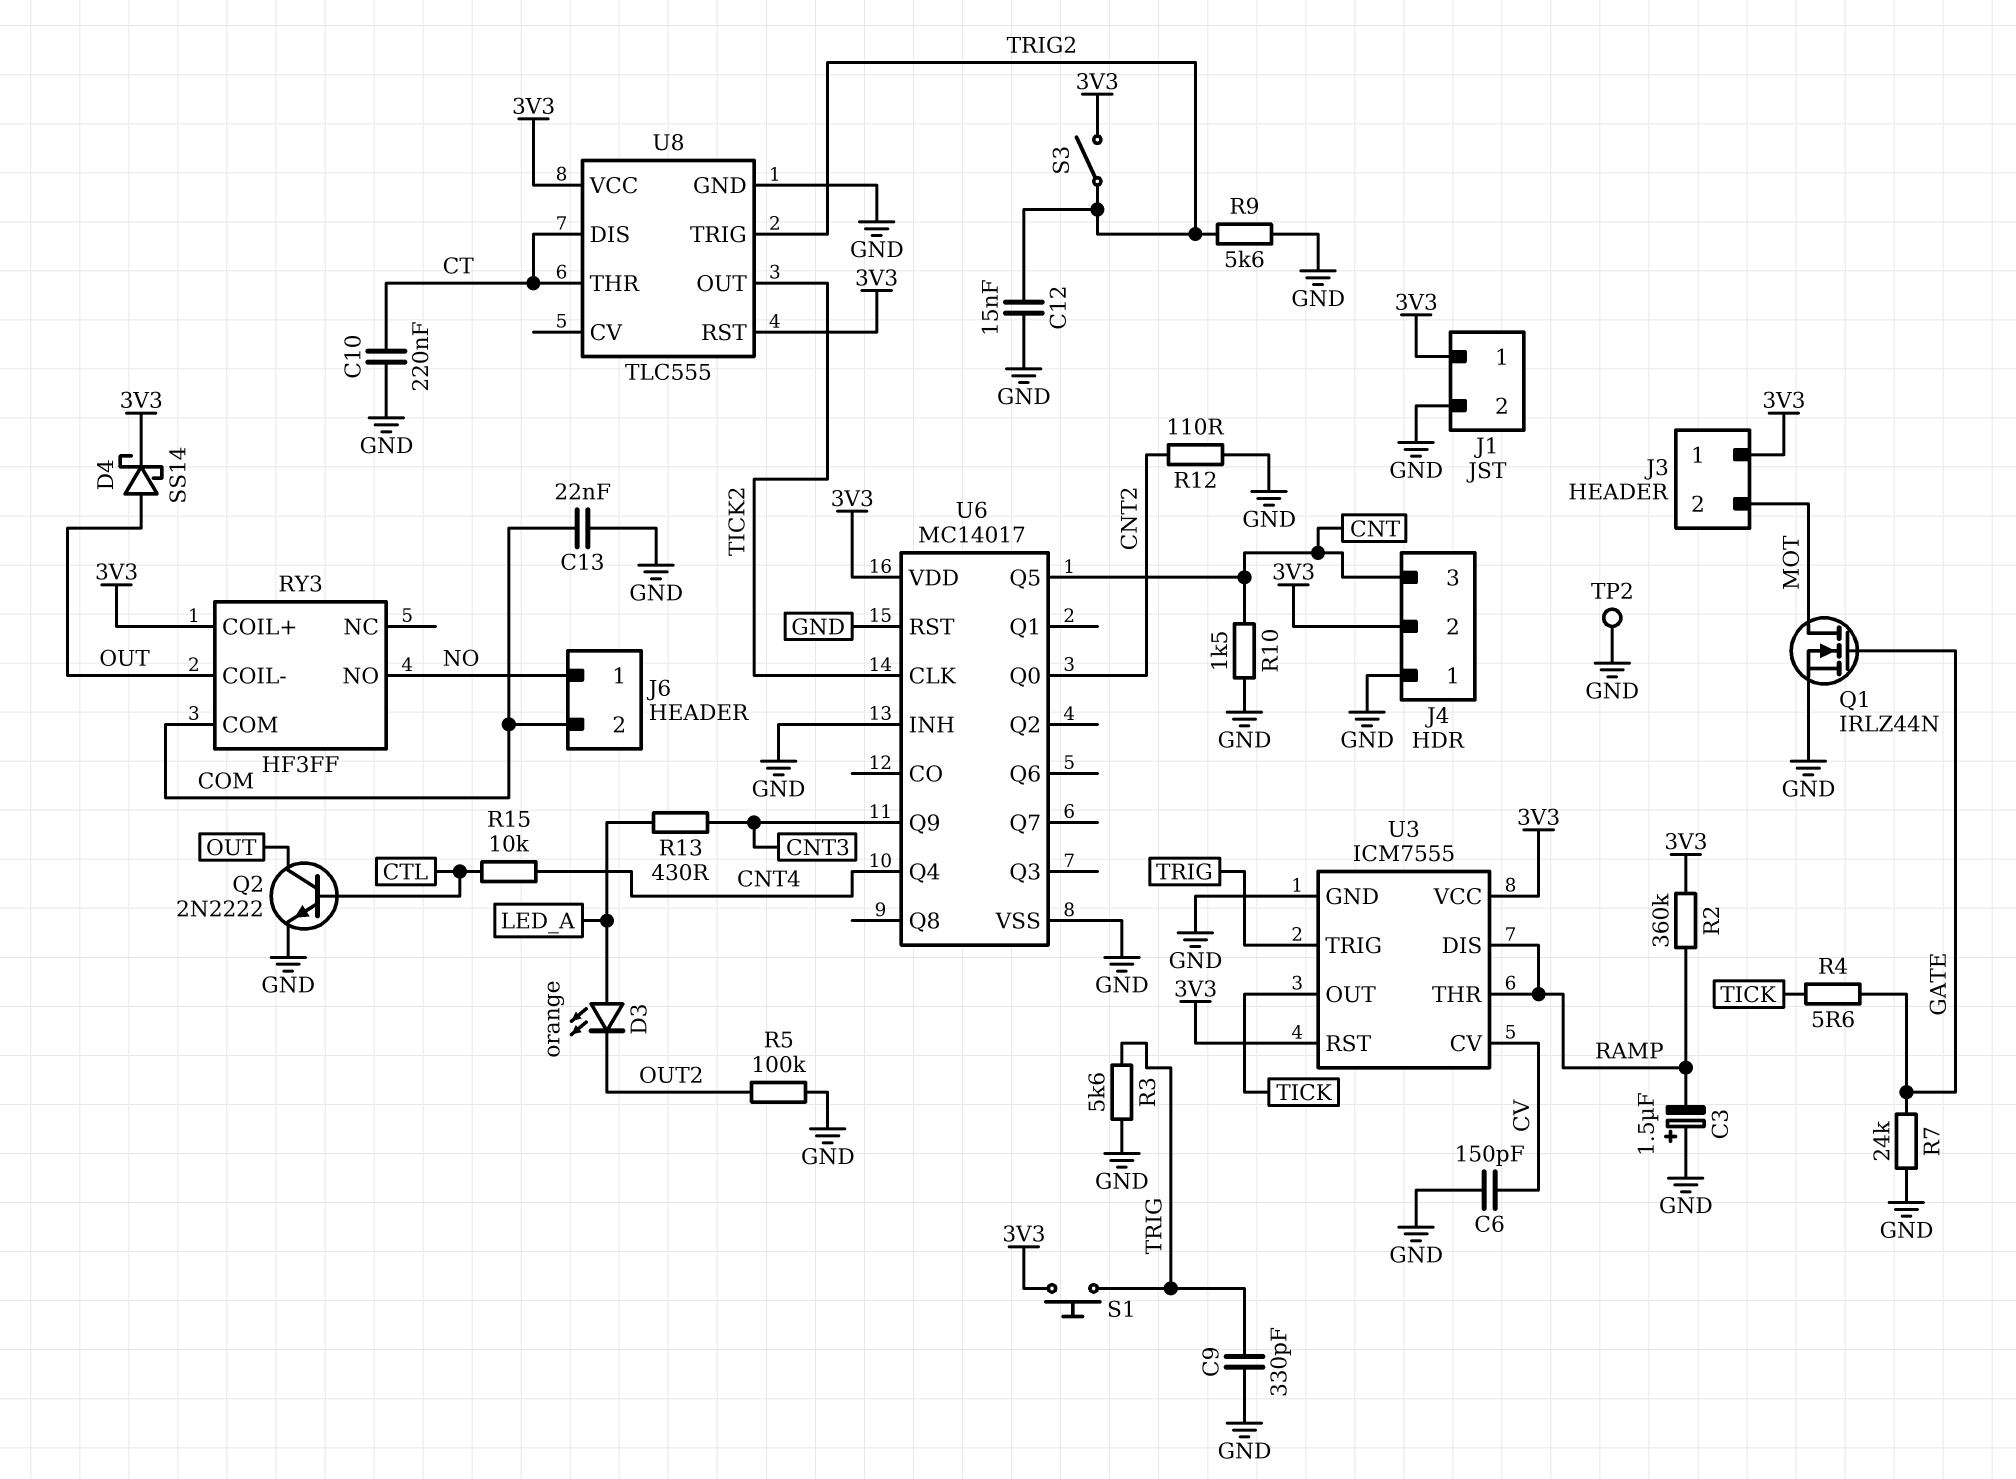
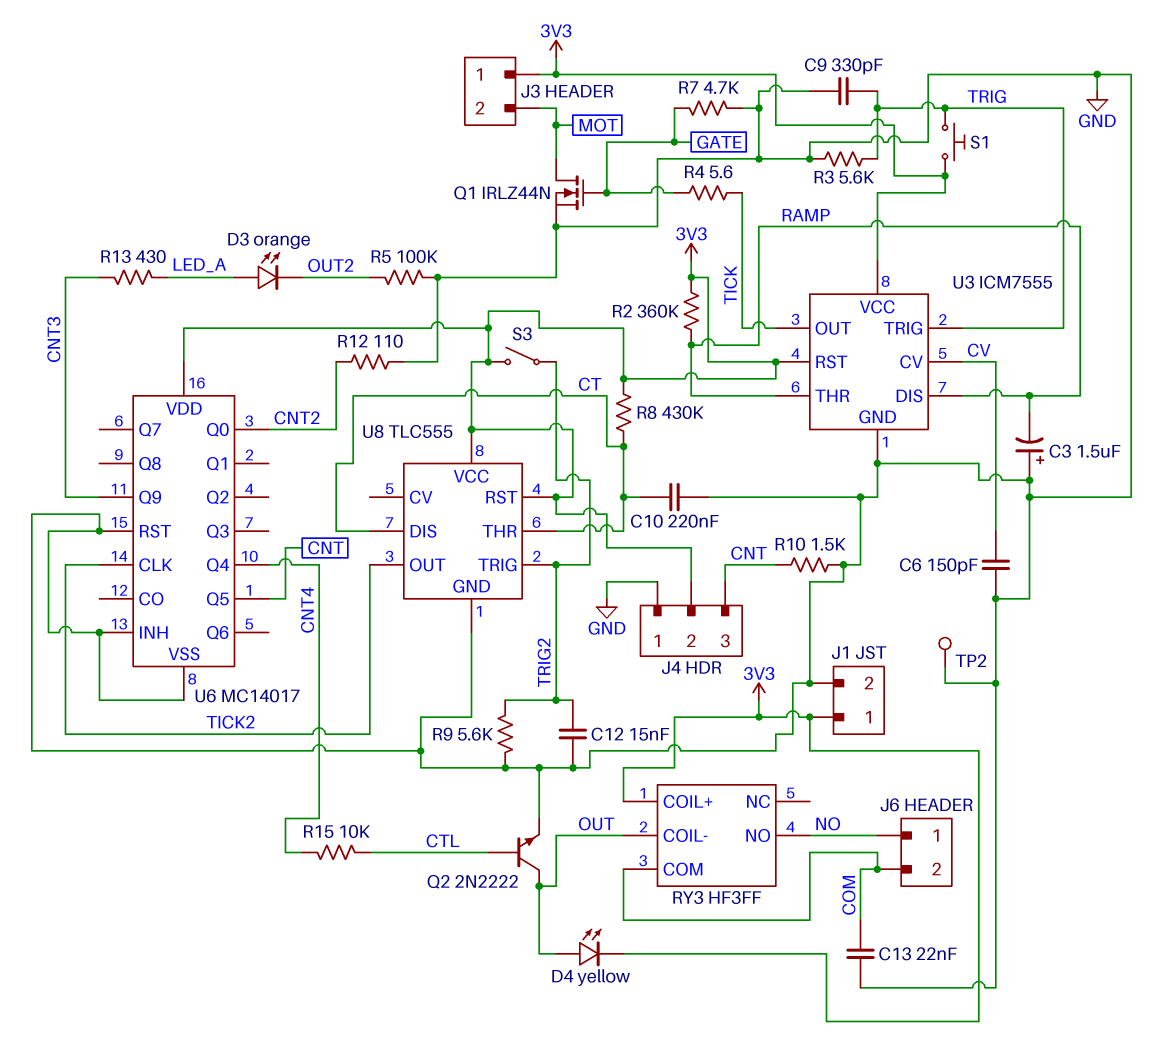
D4: schottky SS14 (A OUT, K 3V3) -> LED yellow (A OUT, K 3V3)
R7: 24k (GATE, GND) -> 4.7k (GATE, GND)
R8: none -> 430k (3V3, CT)

